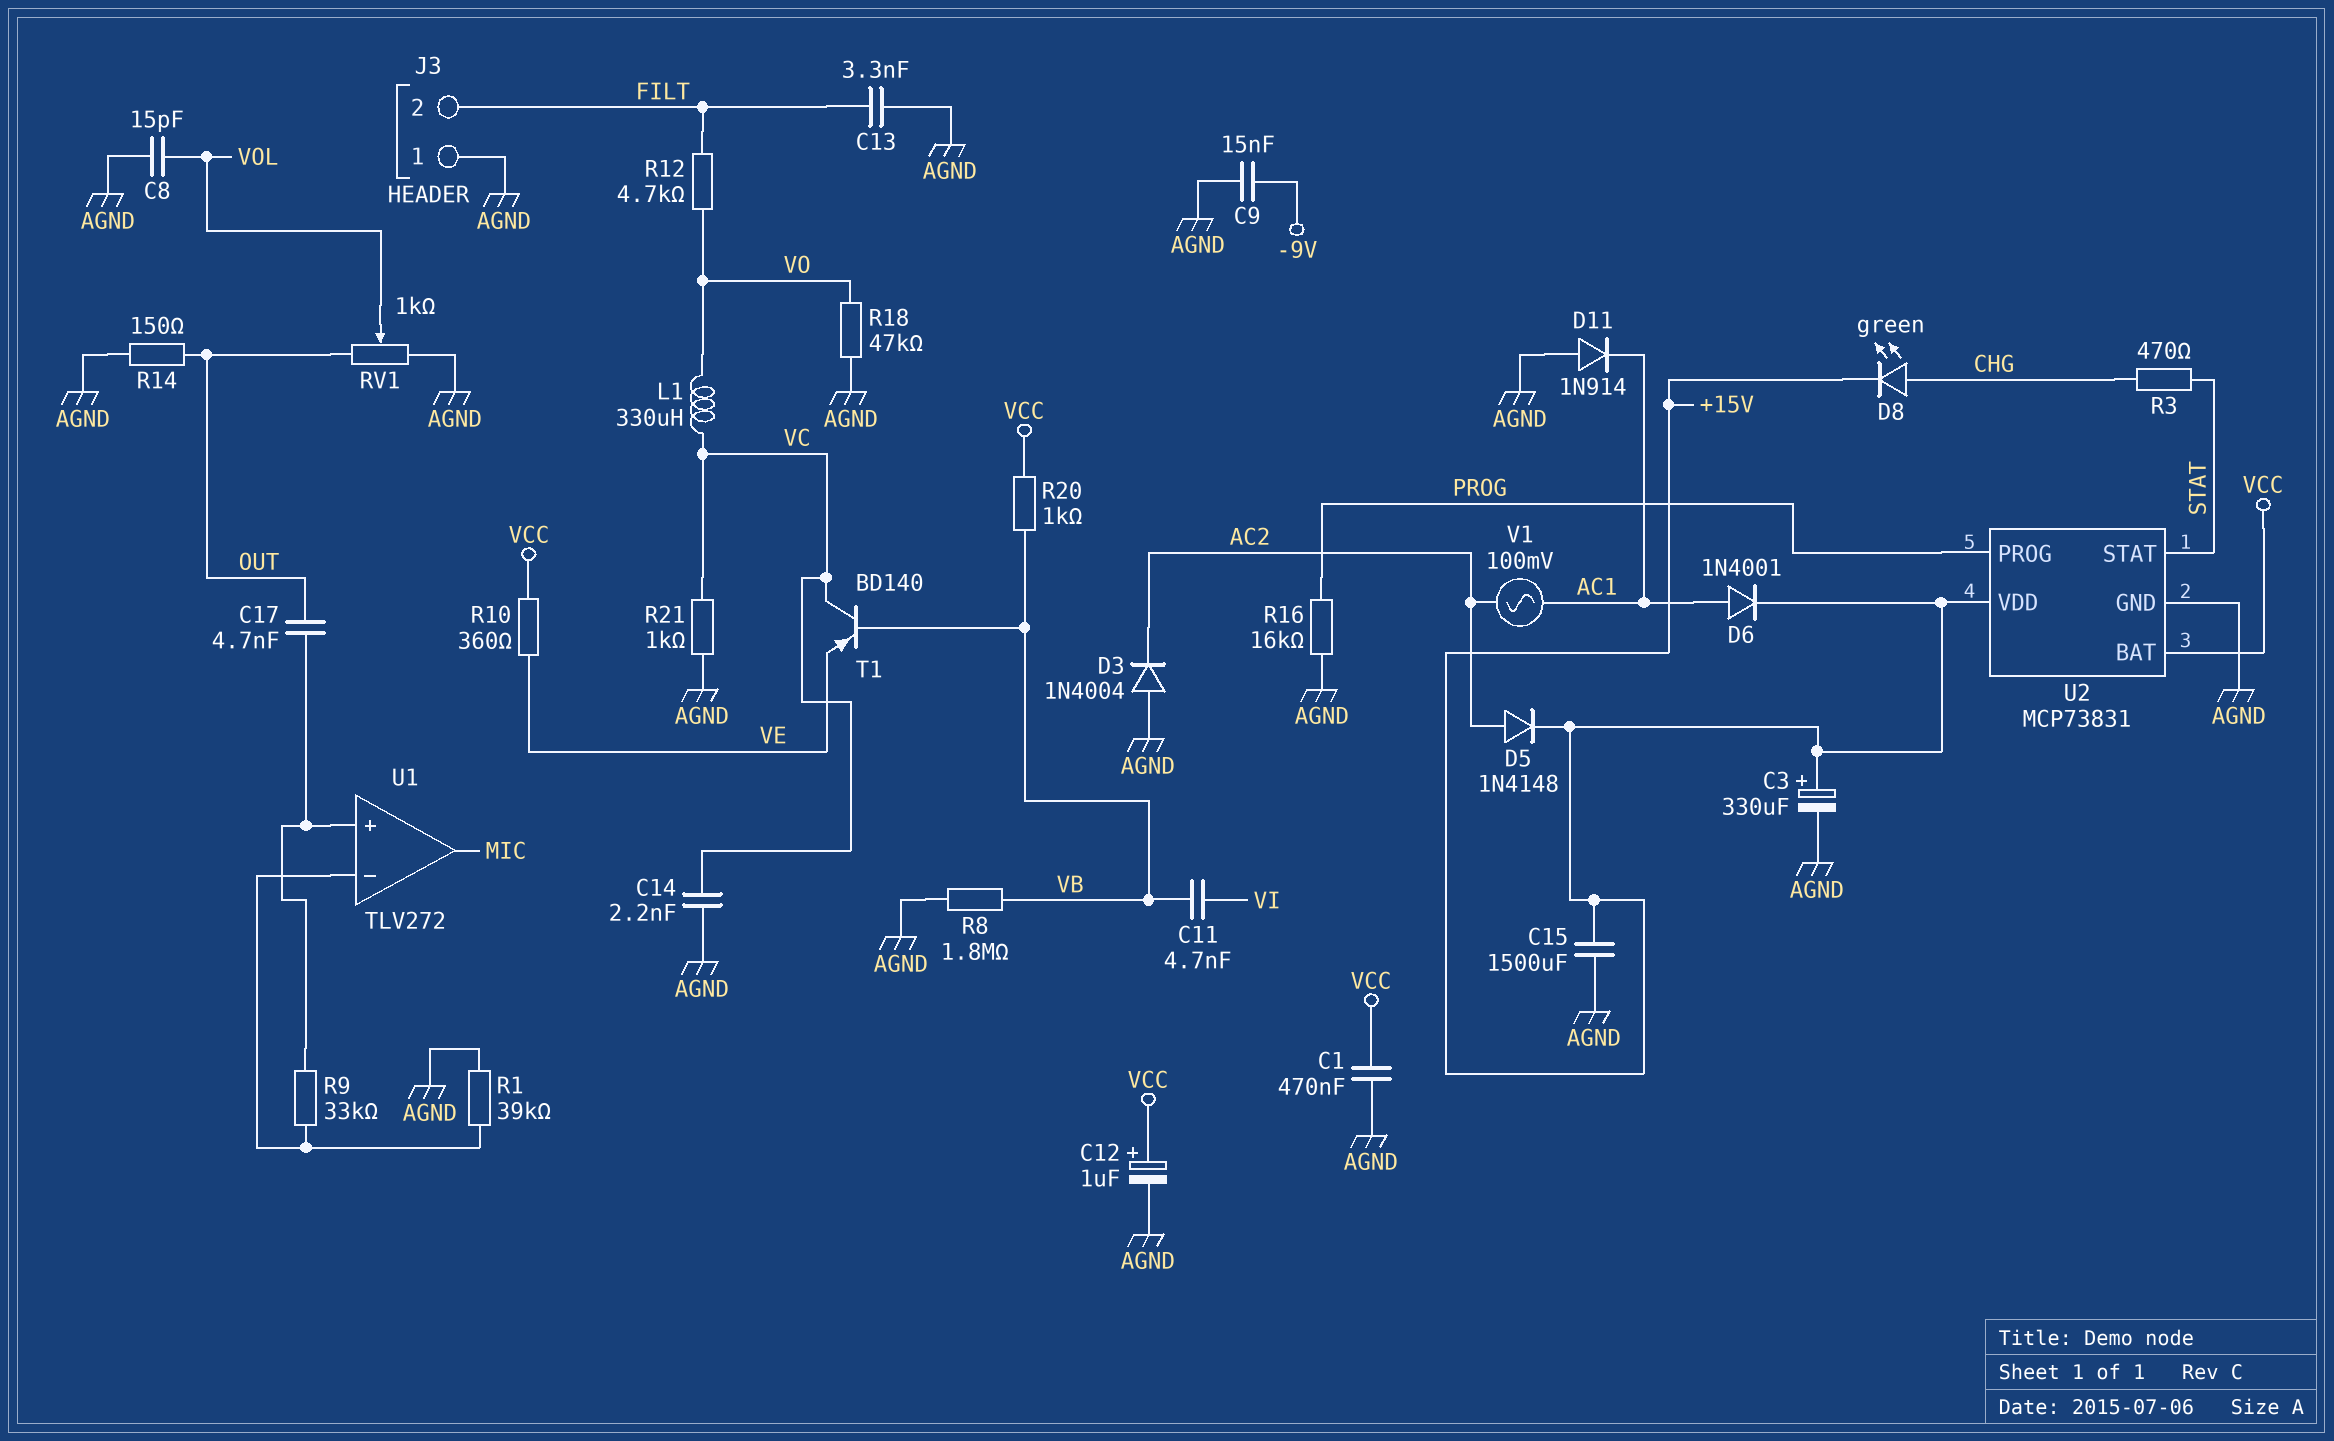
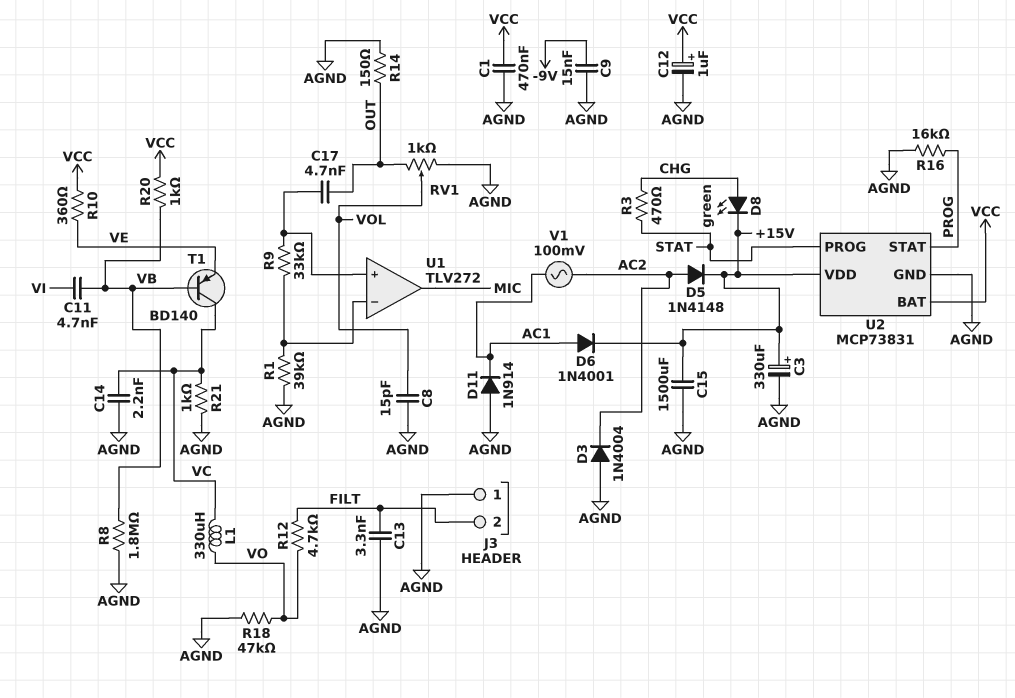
U2 pin PROG: PROG -> STAT
U2 pin STAT: STAT -> PROG

